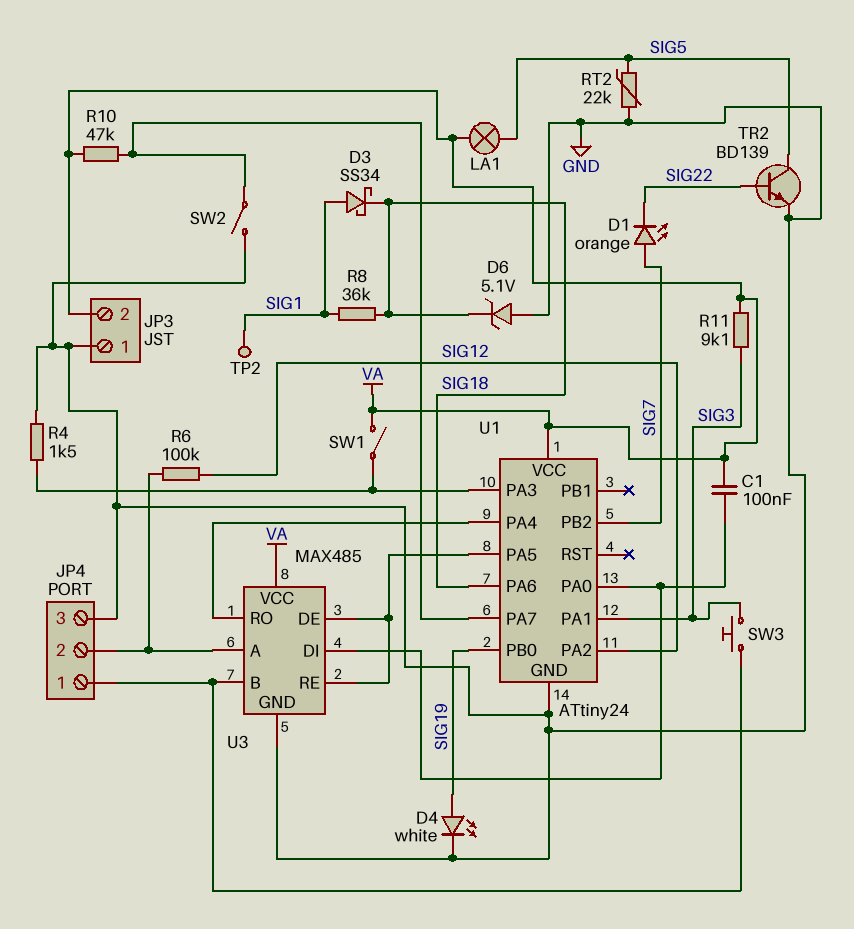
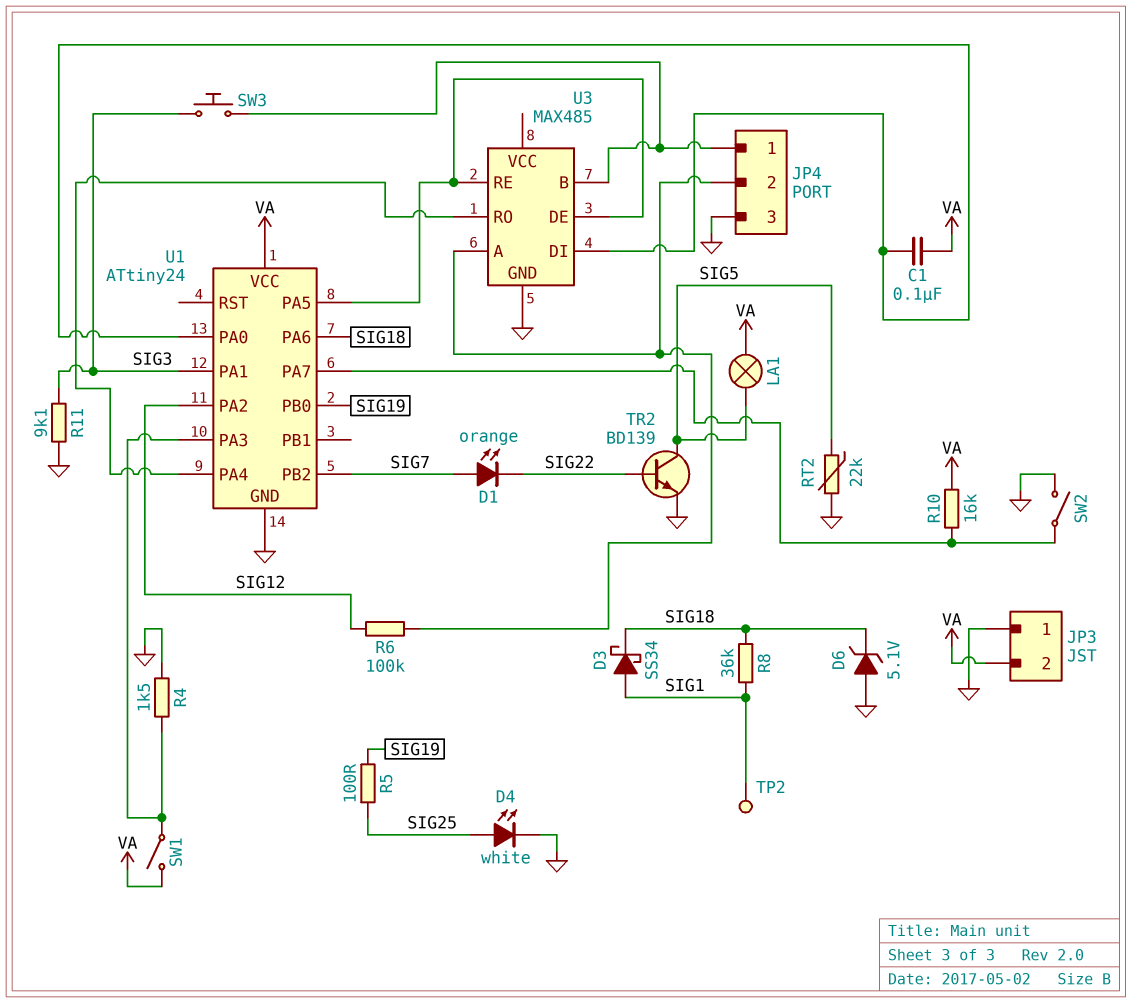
D4: LED white (A SIG19, K GND) -> LED white (A SIG25, K GND)
R5: none -> 100 (SIG19, SIG25)
R10: 47k (U1/PA7, VA) -> 16k (U1/PA7, VA)
R11: 9.1k (SIG3, VA) -> 9.1k (GND, SIG3)
U3 pin VCC: VA -> none

